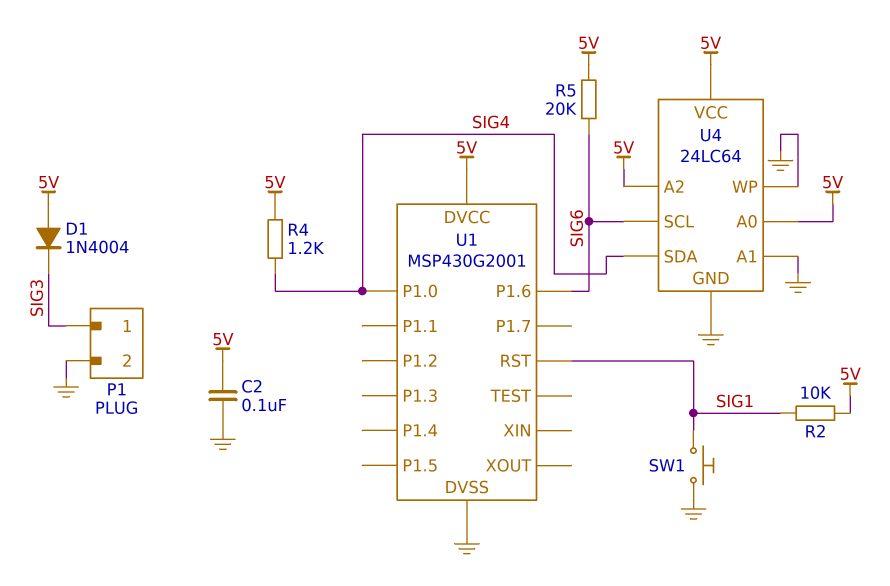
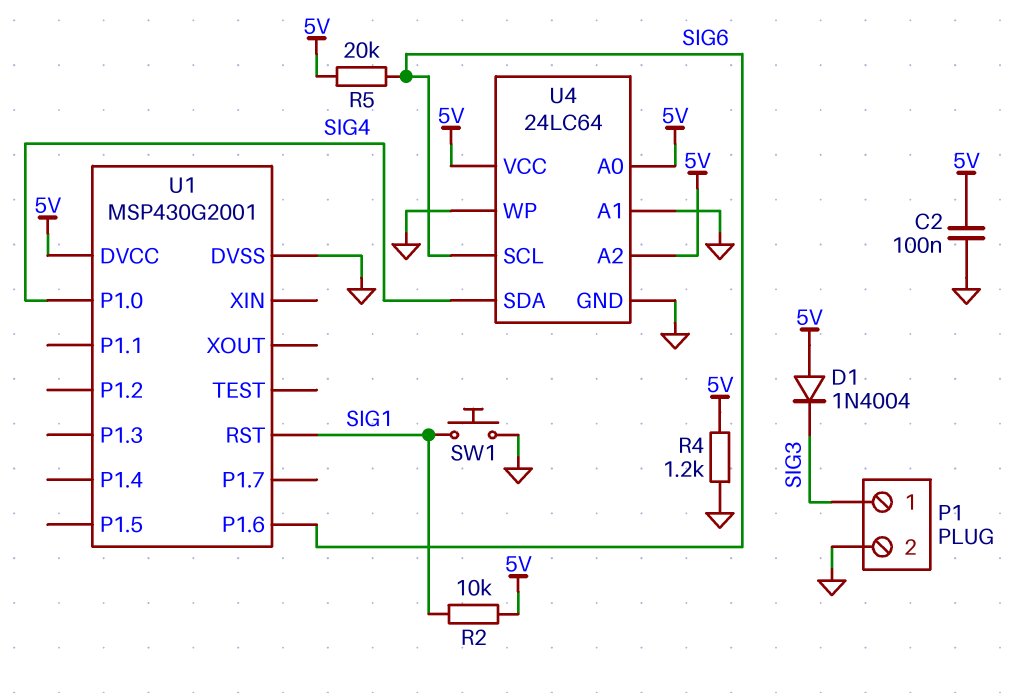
R4: 1.2k (5V, SIG4) -> 1.2k (5V, GND)

